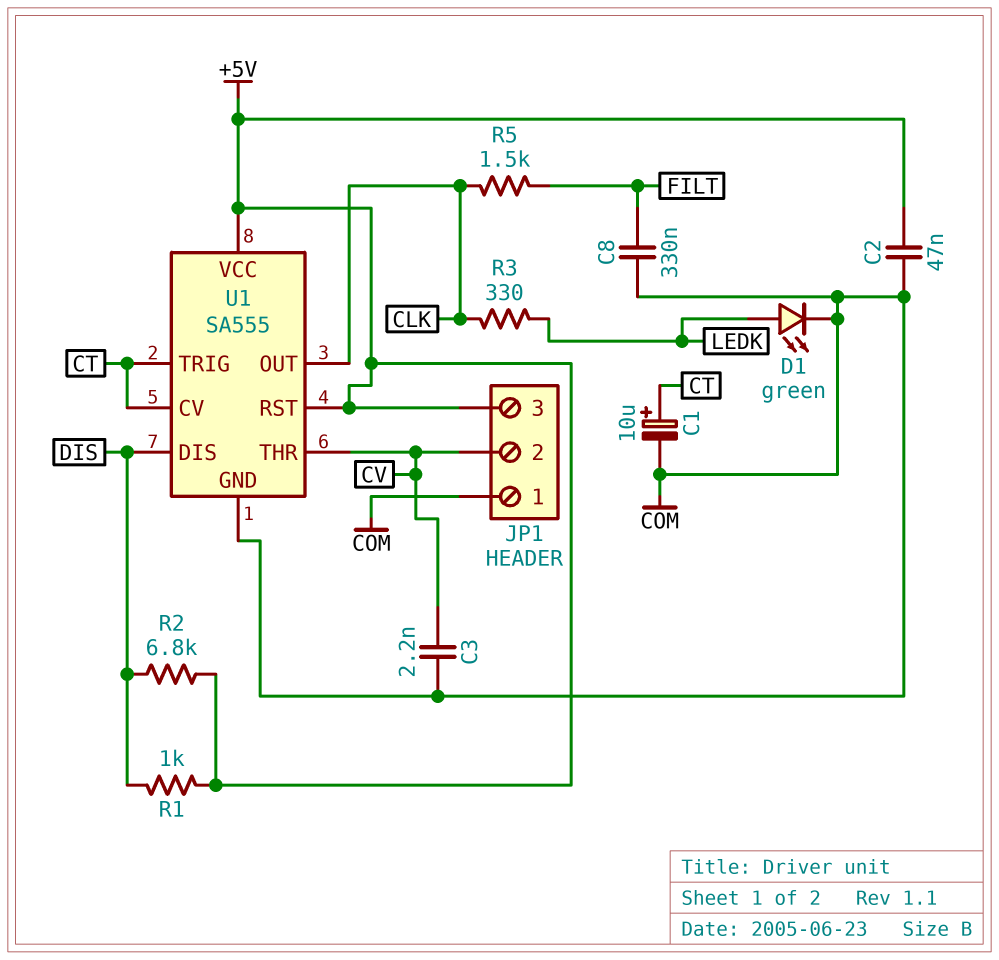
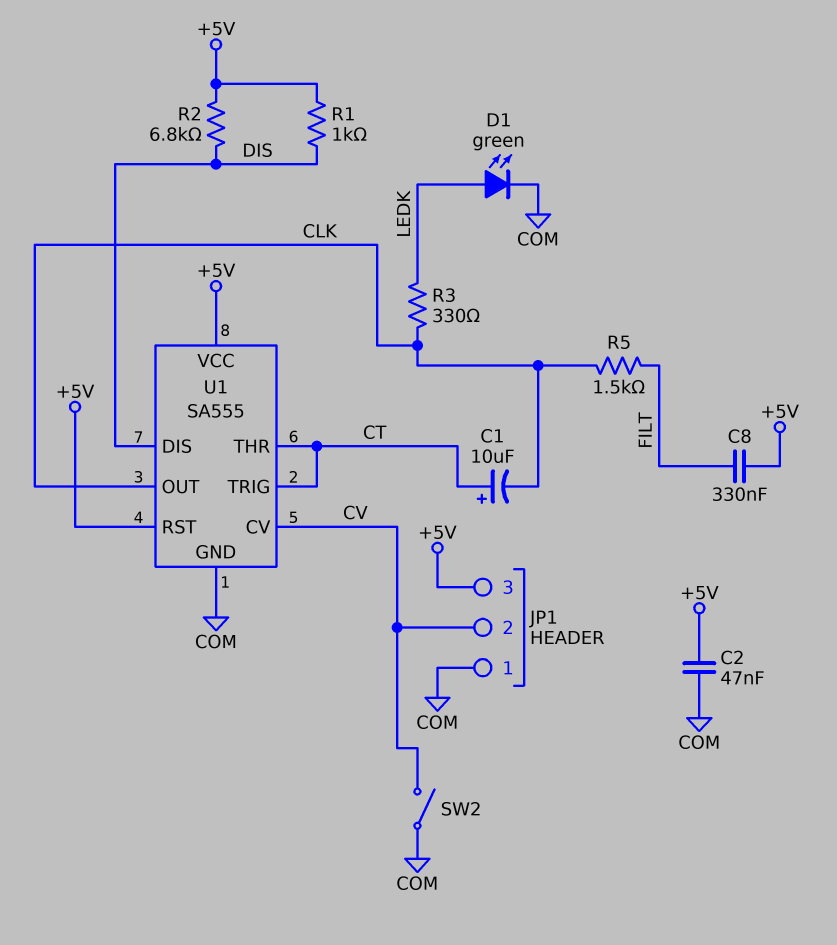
C1: 10uF (plus CT, minus COM) -> 10uF (plus CT, minus CLK)
C3: 2.2nF (COM, CV) -> none
C8: 330nF (COM, FILT) -> 330nF (+5V, FILT)
SW2: none -> switch (COM, CV)
U1 pin CV: CT -> CV
U1 pin THR: CV -> CT

